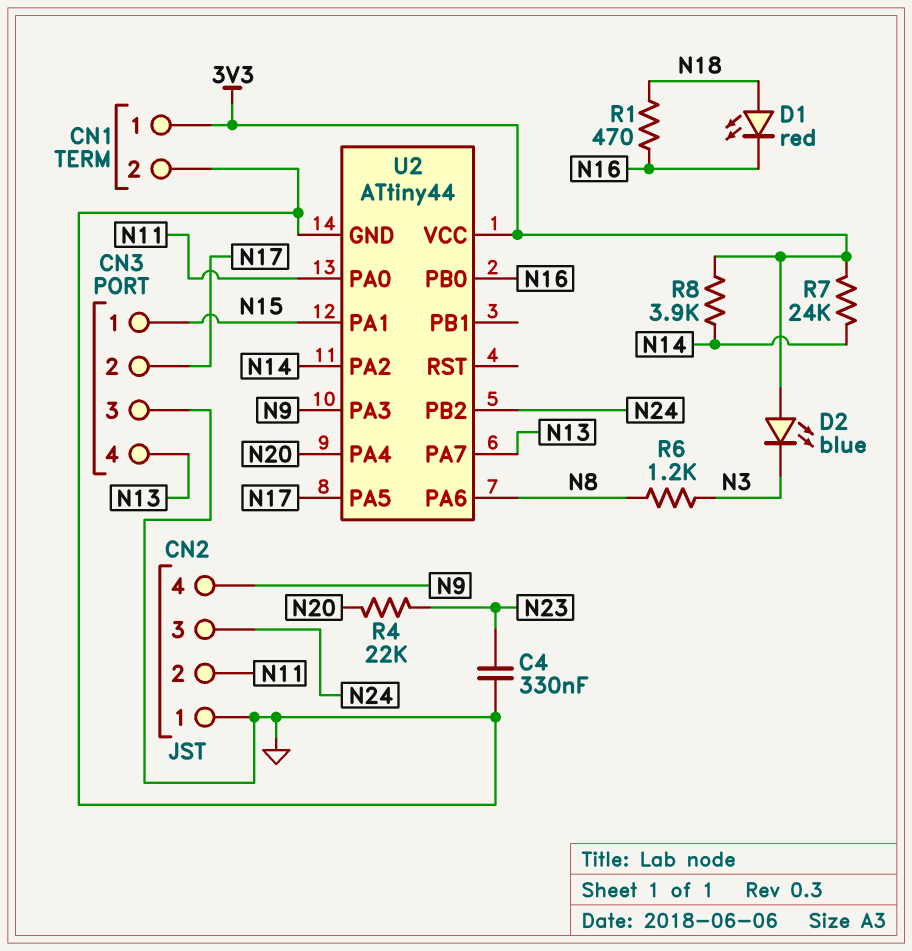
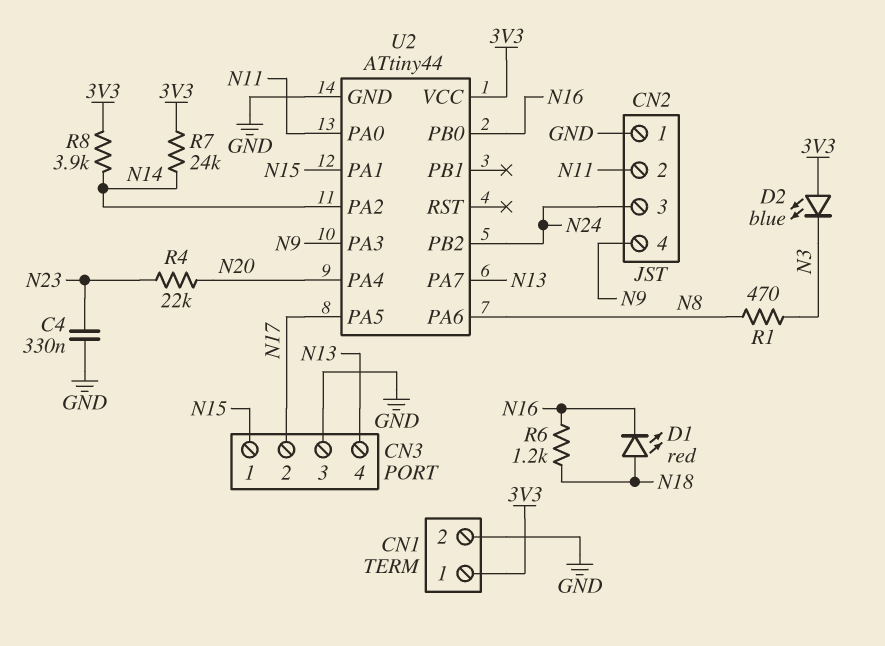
R1: 470 (N16, N18) -> 470 (N3, N8)
R6: 1.2k (N3, N8) -> 1.2k (N16, N18)

